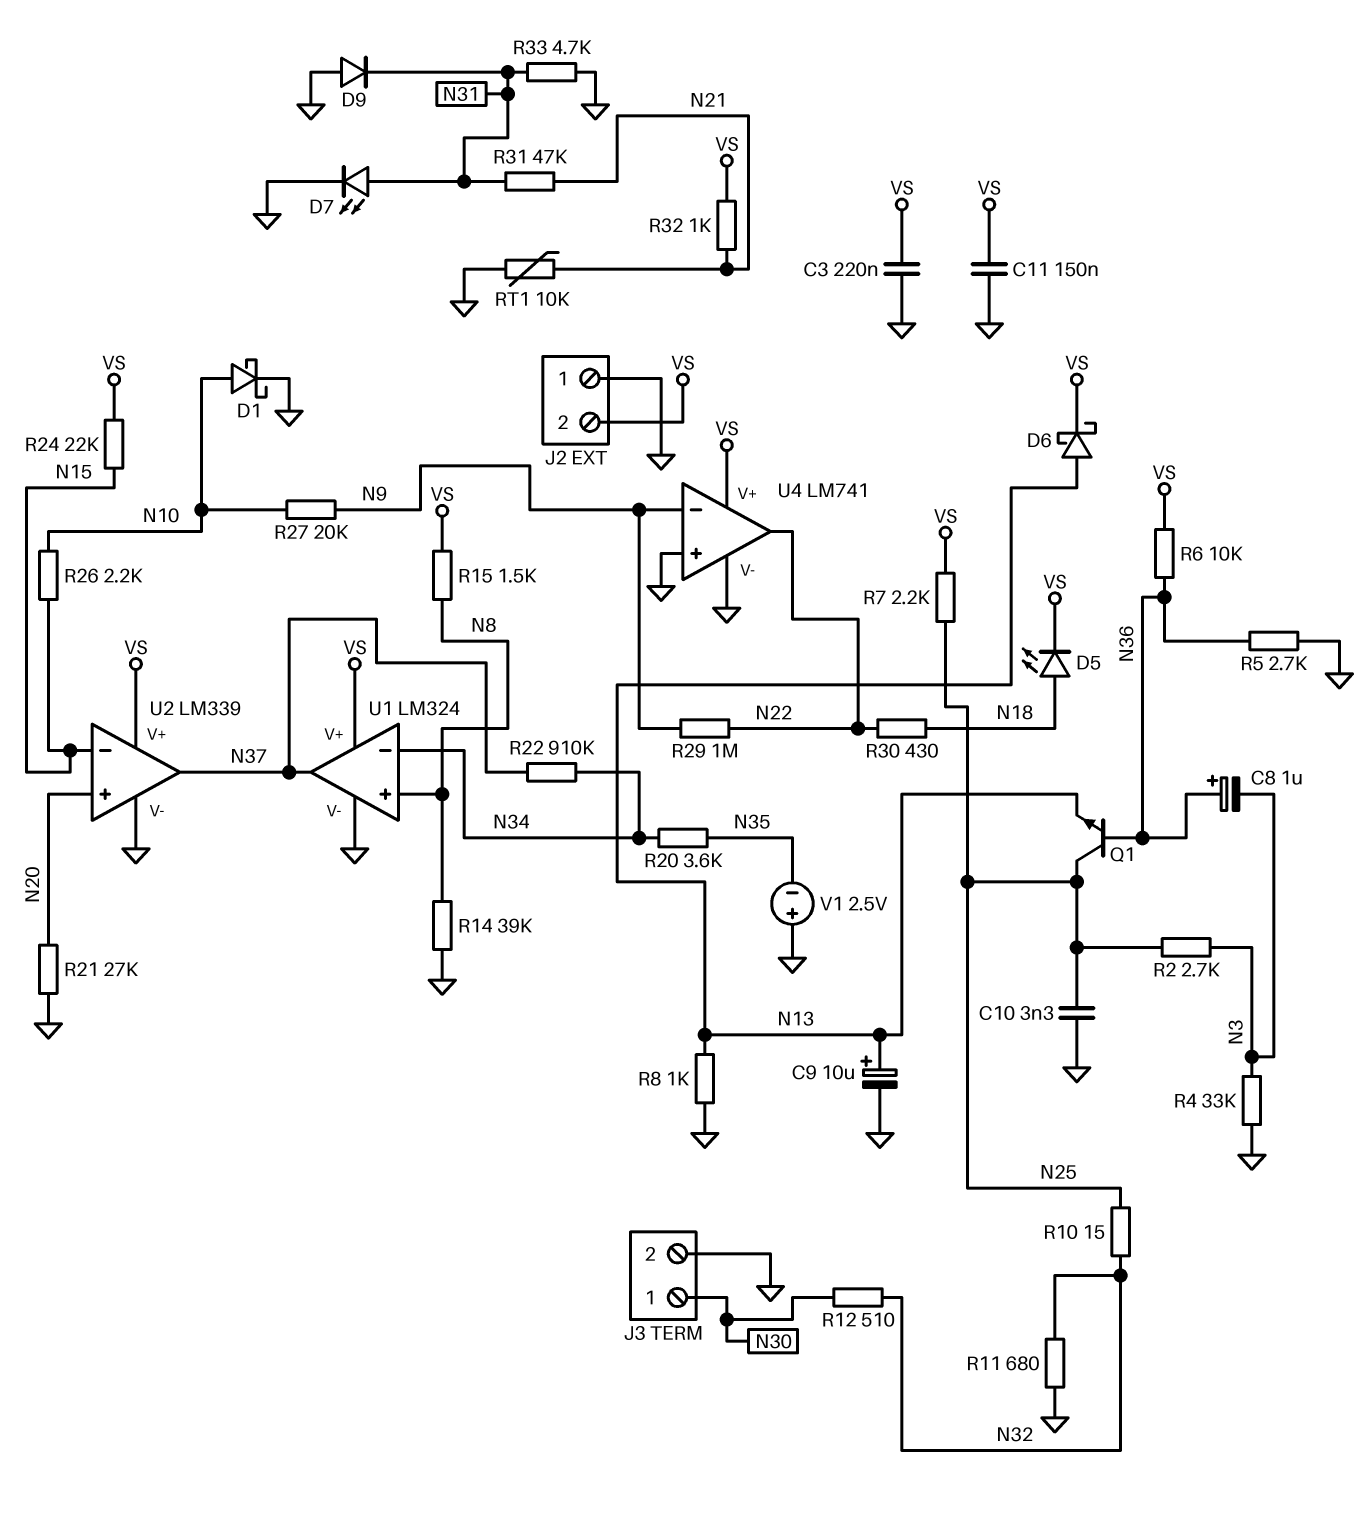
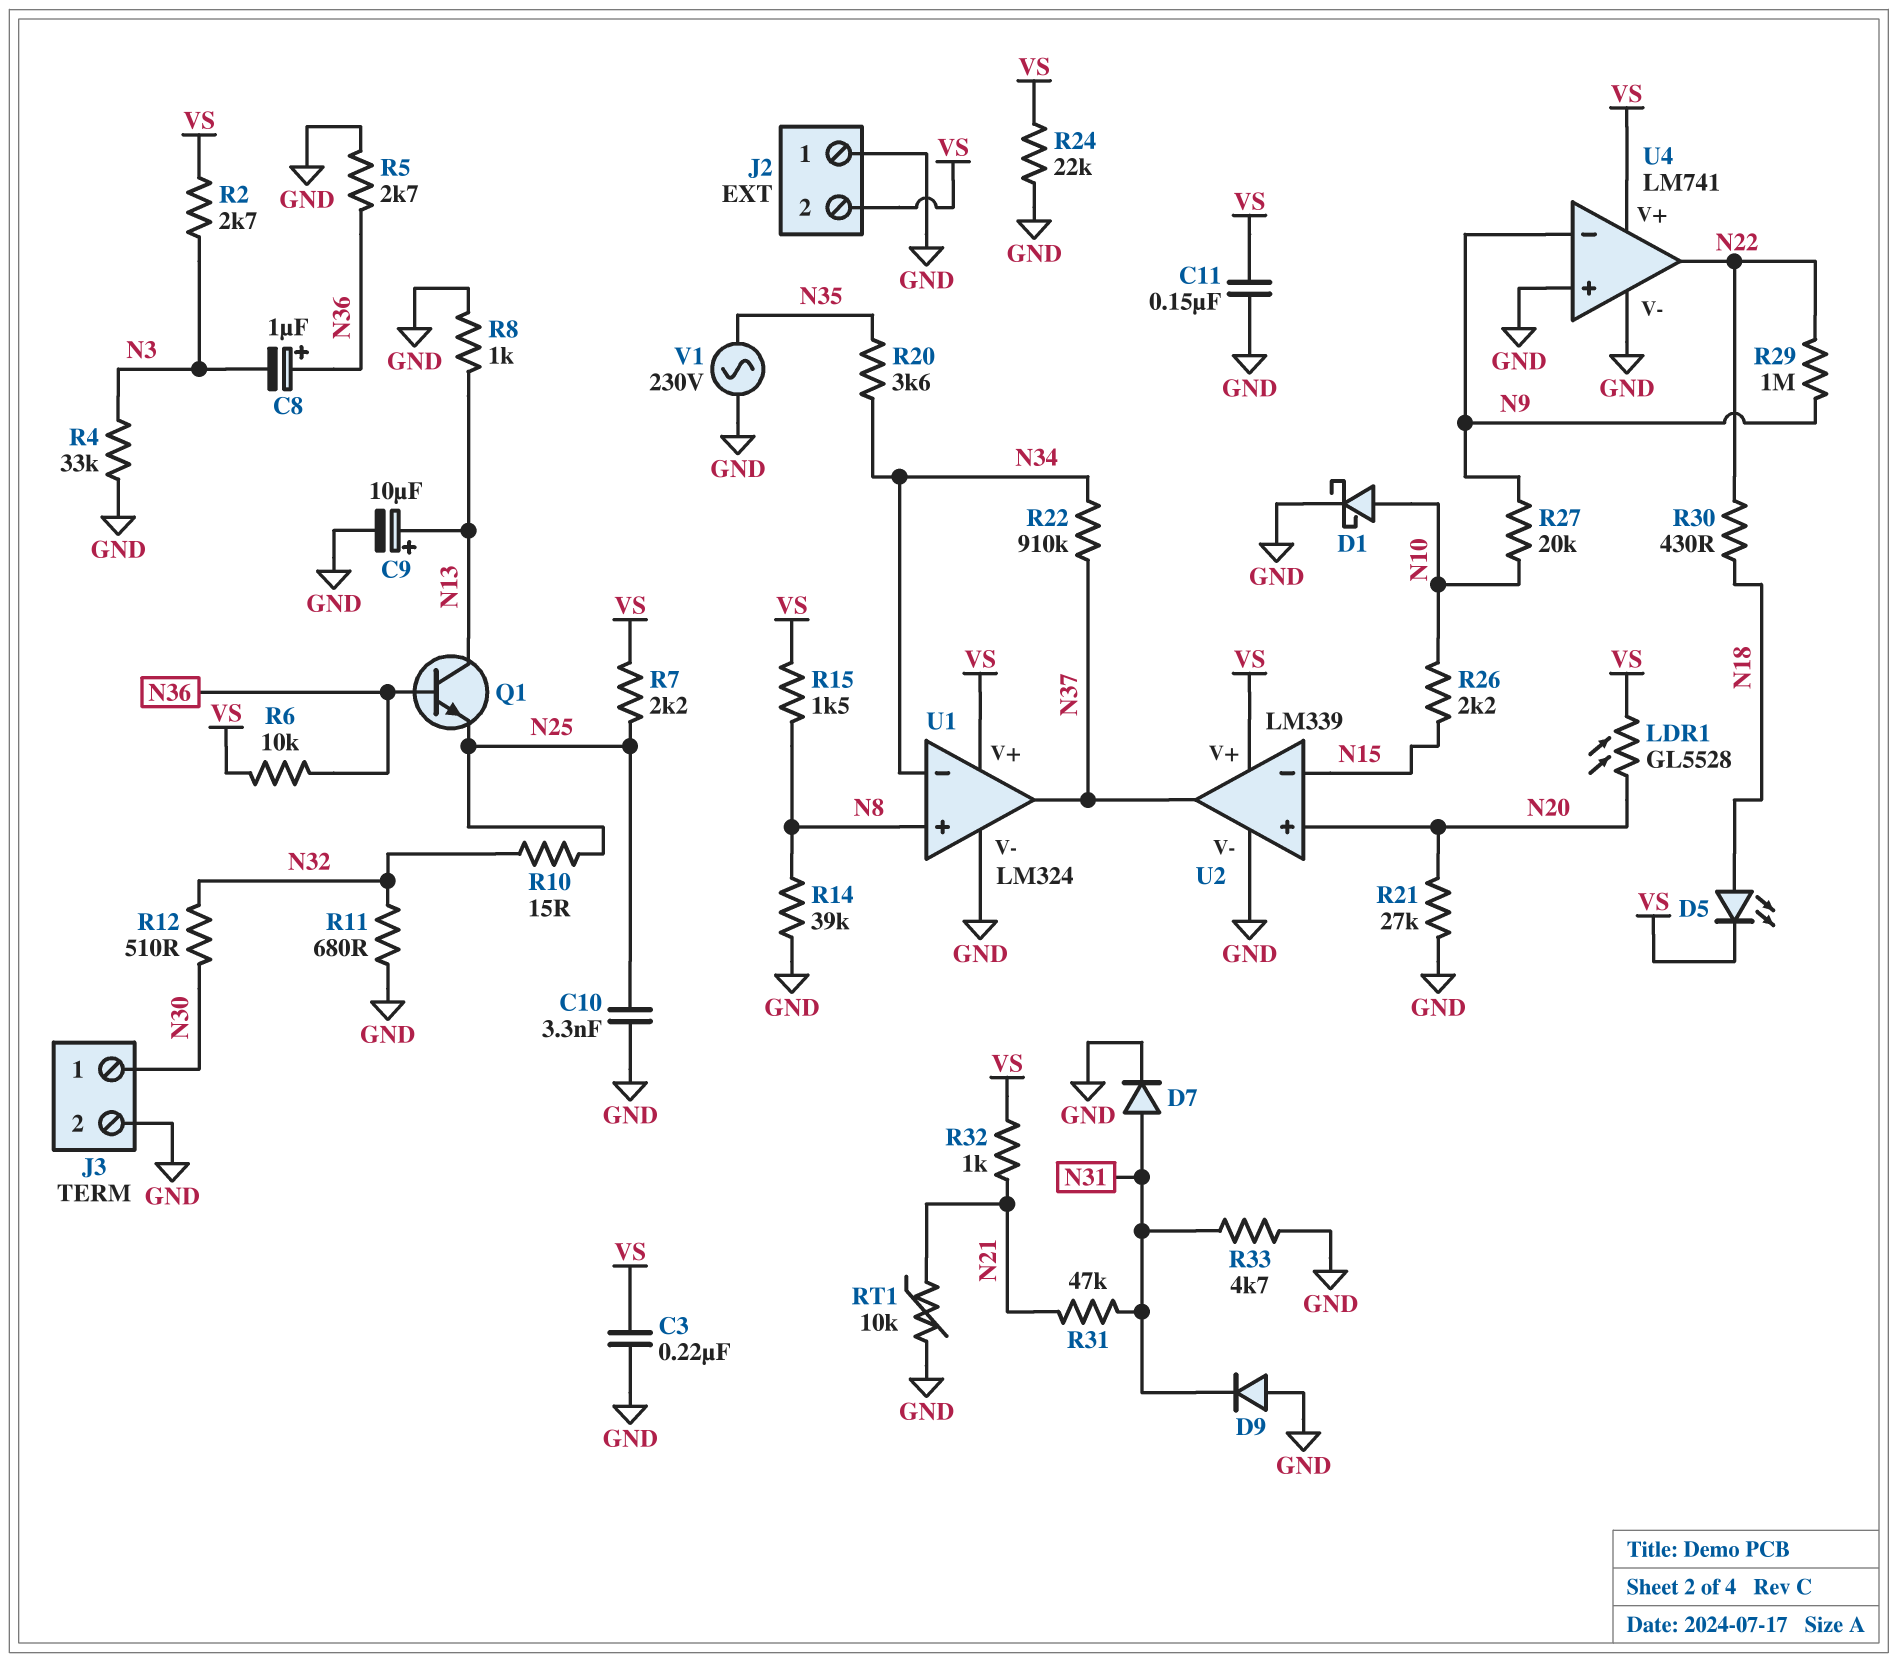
D6: schottky (A N13, K VS) -> none
D7: LED (A N31, K GND) -> diode (A N31, K GND)
LDR1: none -> GL5528 (N20, VS)
Q1: NPN (B N36, C N25, E N13) -> NPN (B N36, C N13, E N25)
R2: 2.7k (N3, N25) -> 2.7k (N3, VS)
R24: 22k (N15, VS) -> 22k (GND, VS)
V1: 2.5V (plus GND, minus N35) -> AC 230V (GND, N35)

